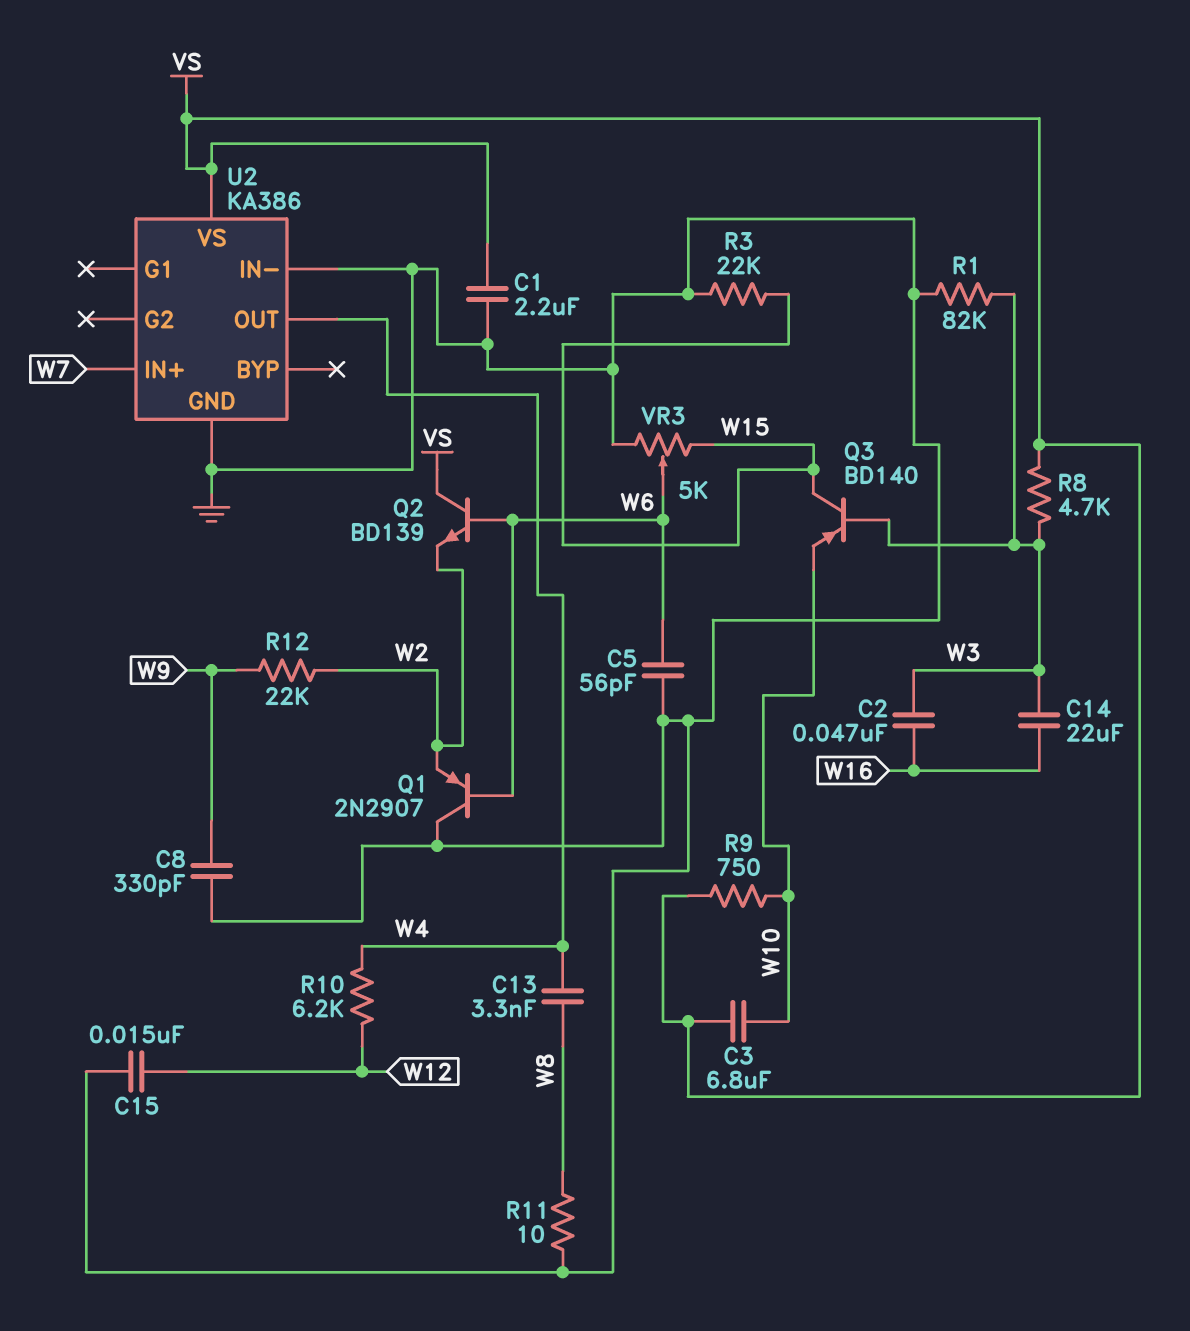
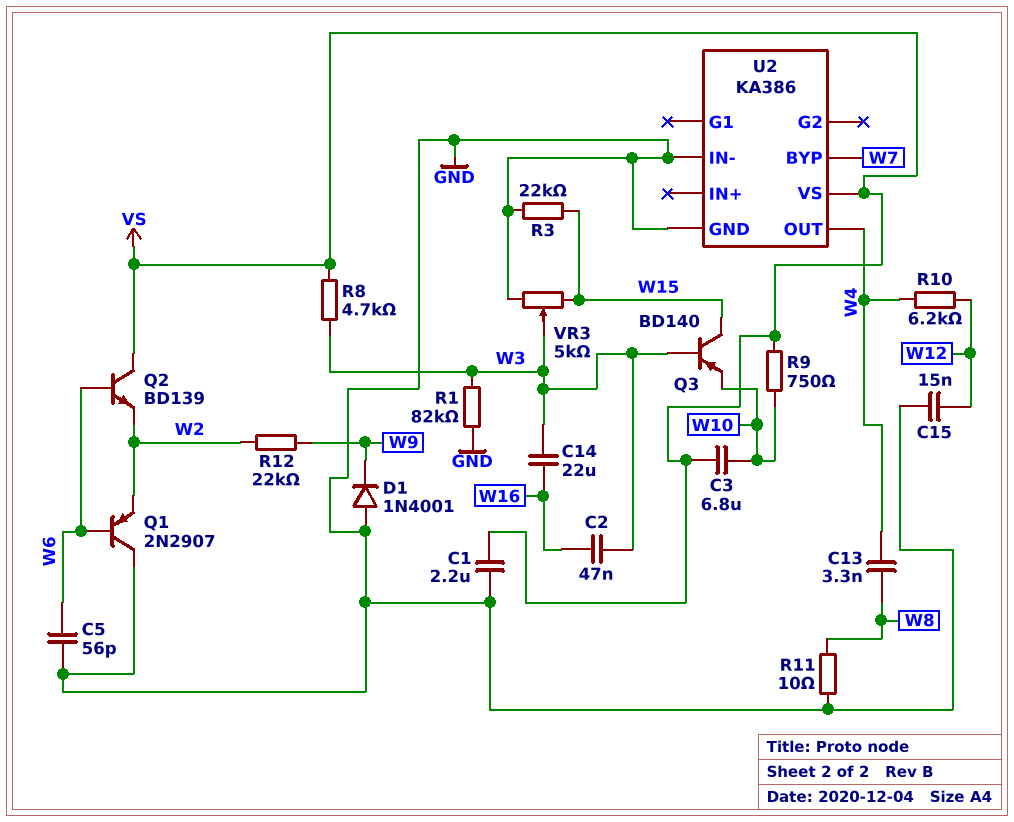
C8: 330pF (GND, W9) -> none
D1: none -> diode 1N4001 (A GND, K W9)
U2 pin BYP: none -> W7
U2 pin IN+: W7 -> none
VR3: 5k (GND, W15, wiper W6) -> 5k (GND, W15, wiper W3)

